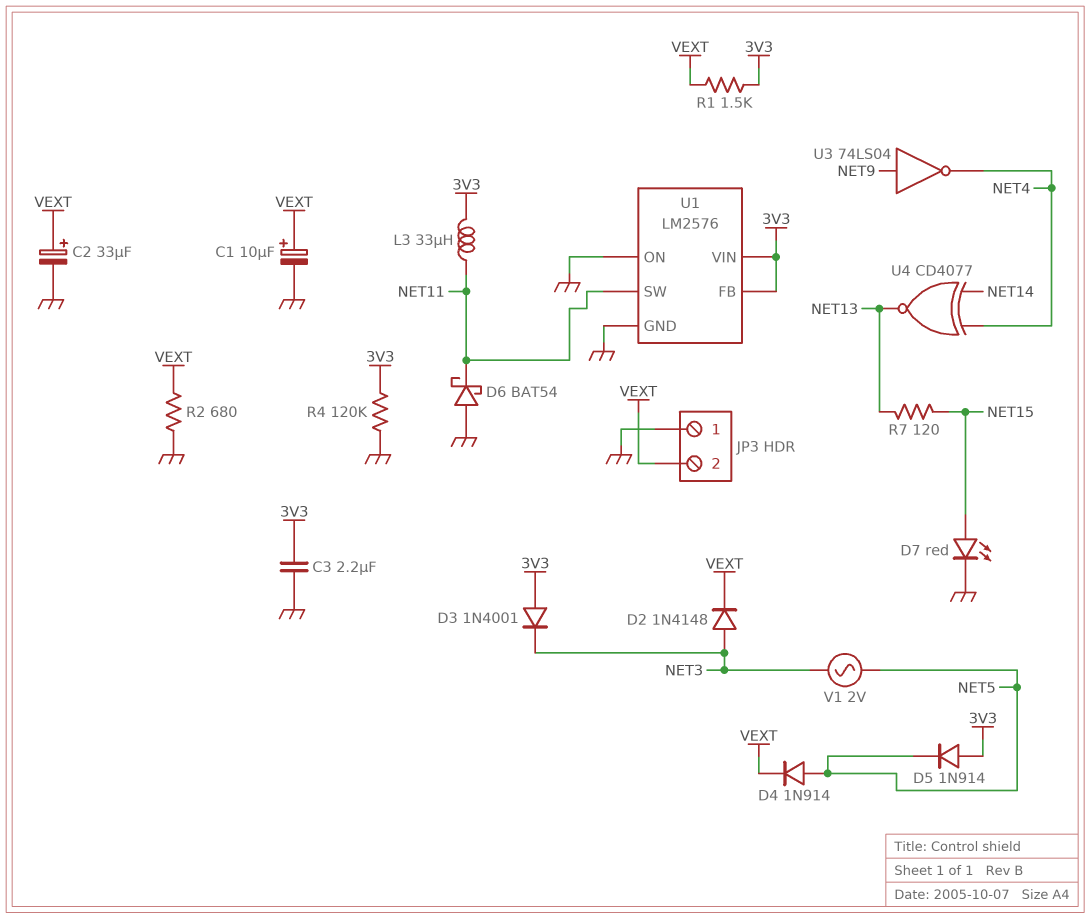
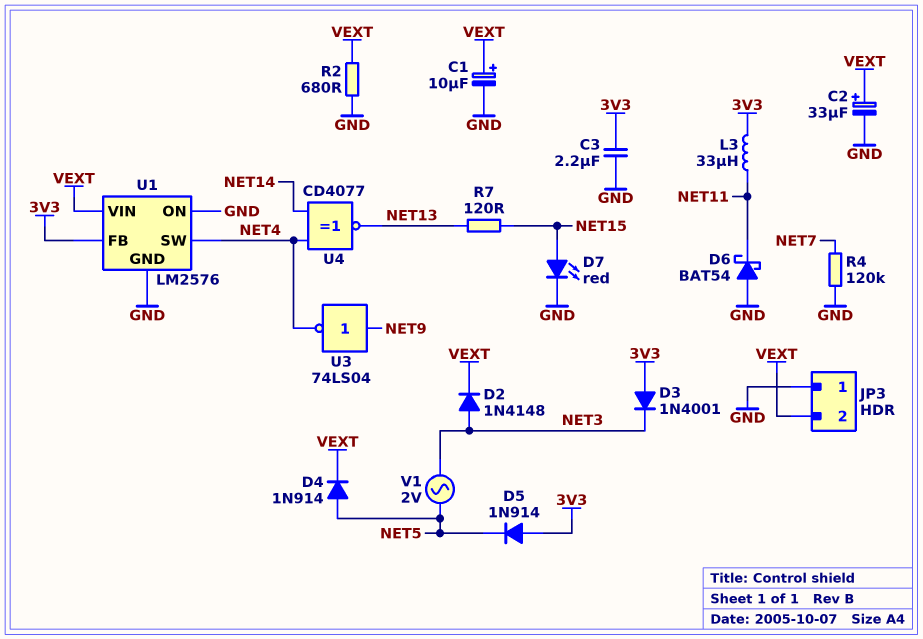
R1: 1.5k (3V3, VEXT) -> none
R4: 120k (3V3, GND) -> 120k (GND, NET7)
U1 pin SW: NET11 -> NET4
U1 pin VIN: 3V3 -> VEXT

